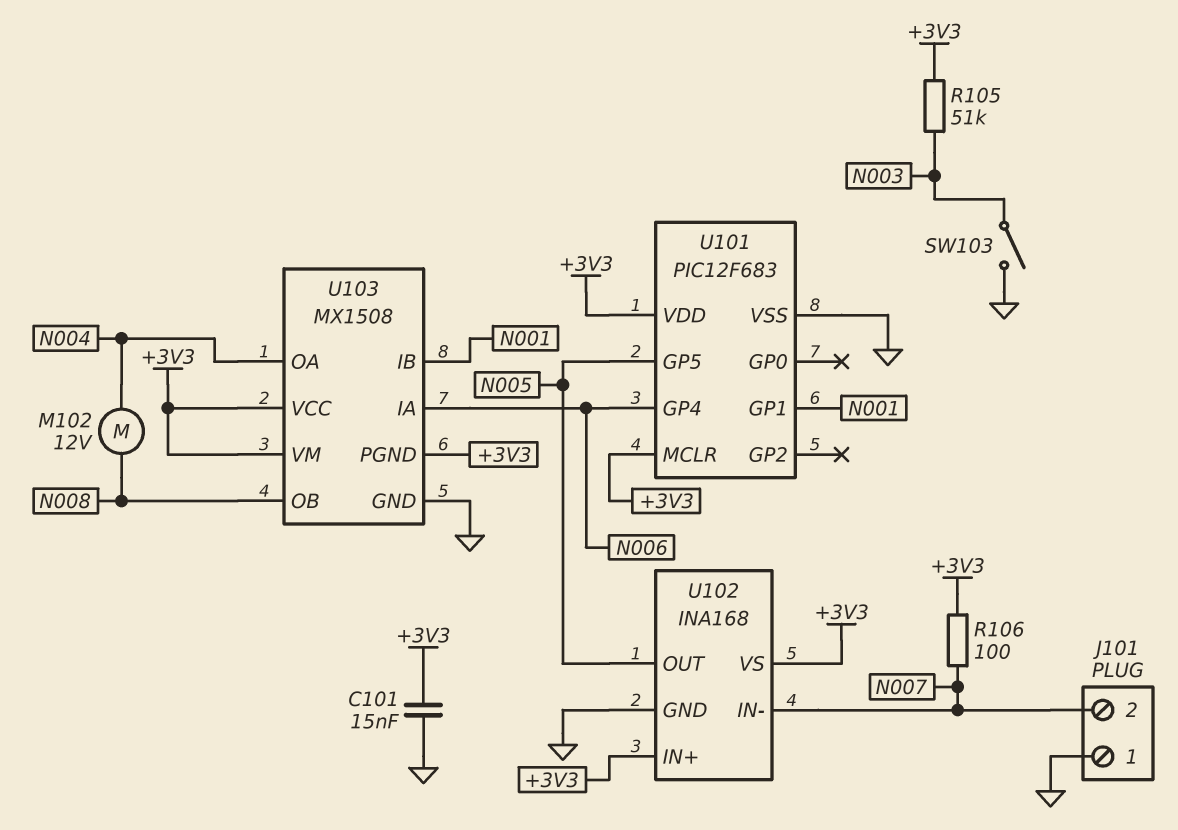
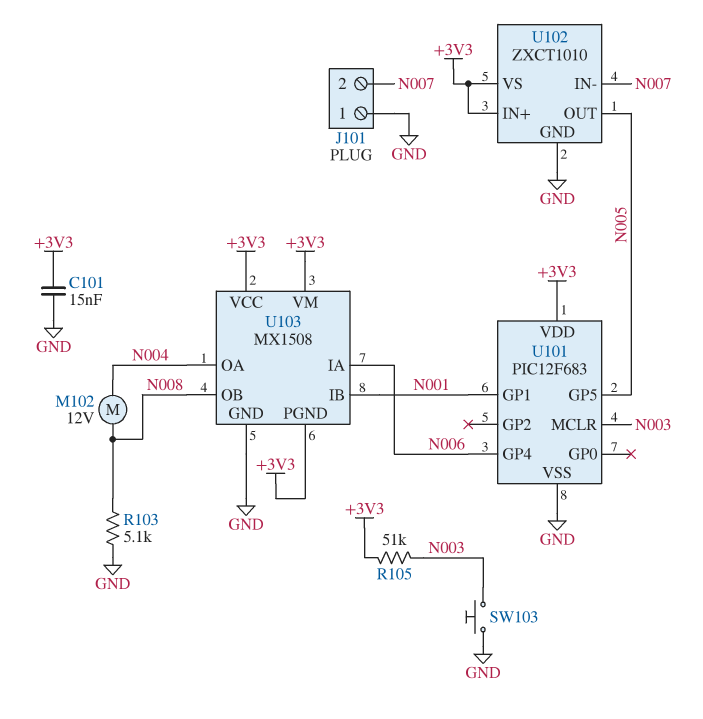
R103: none -> 5.1k (GND, N008)
R106: 100 (+3V3, N007) -> none
SW103: switch (GND, N003) -> button (GND, N003)
U101 pin MCLR: +3V3 -> N003
U102: INA168 -> ZXCT1010

